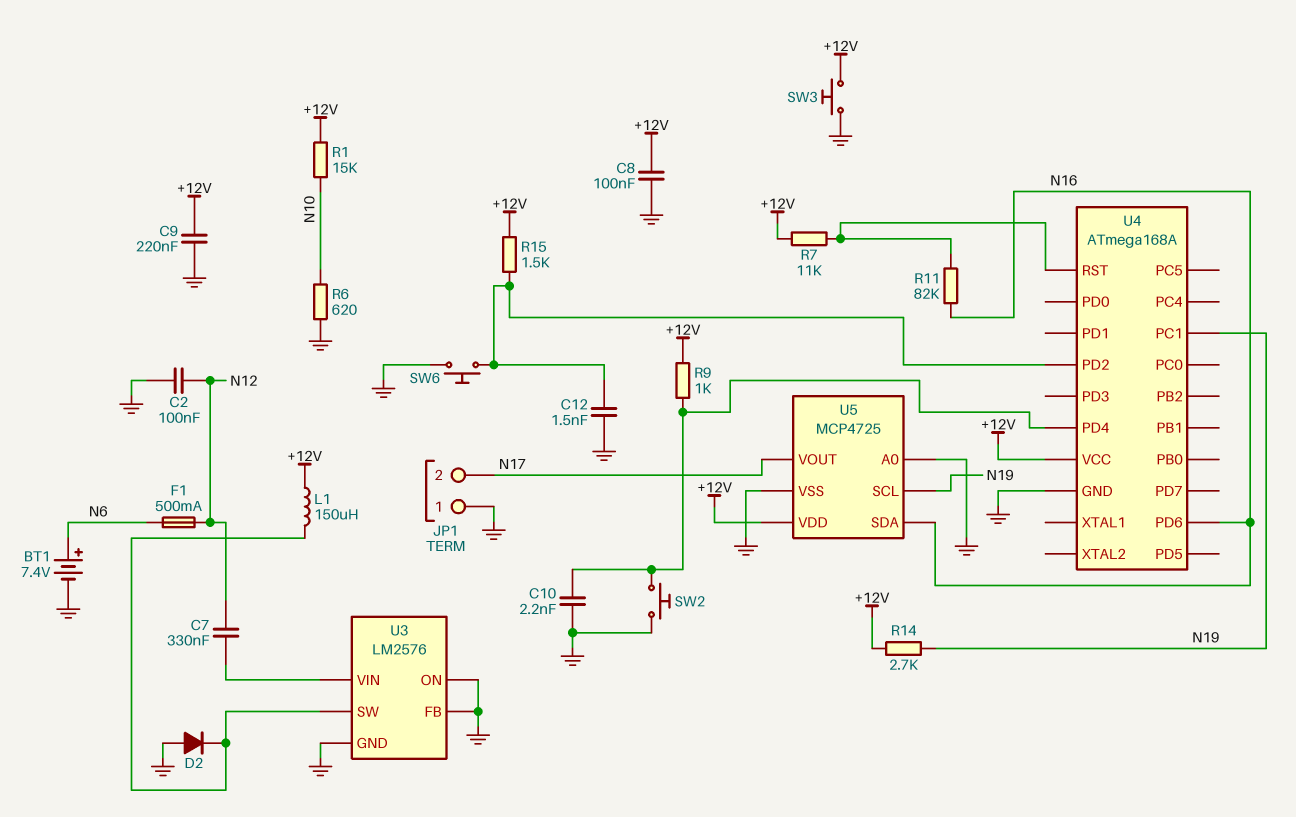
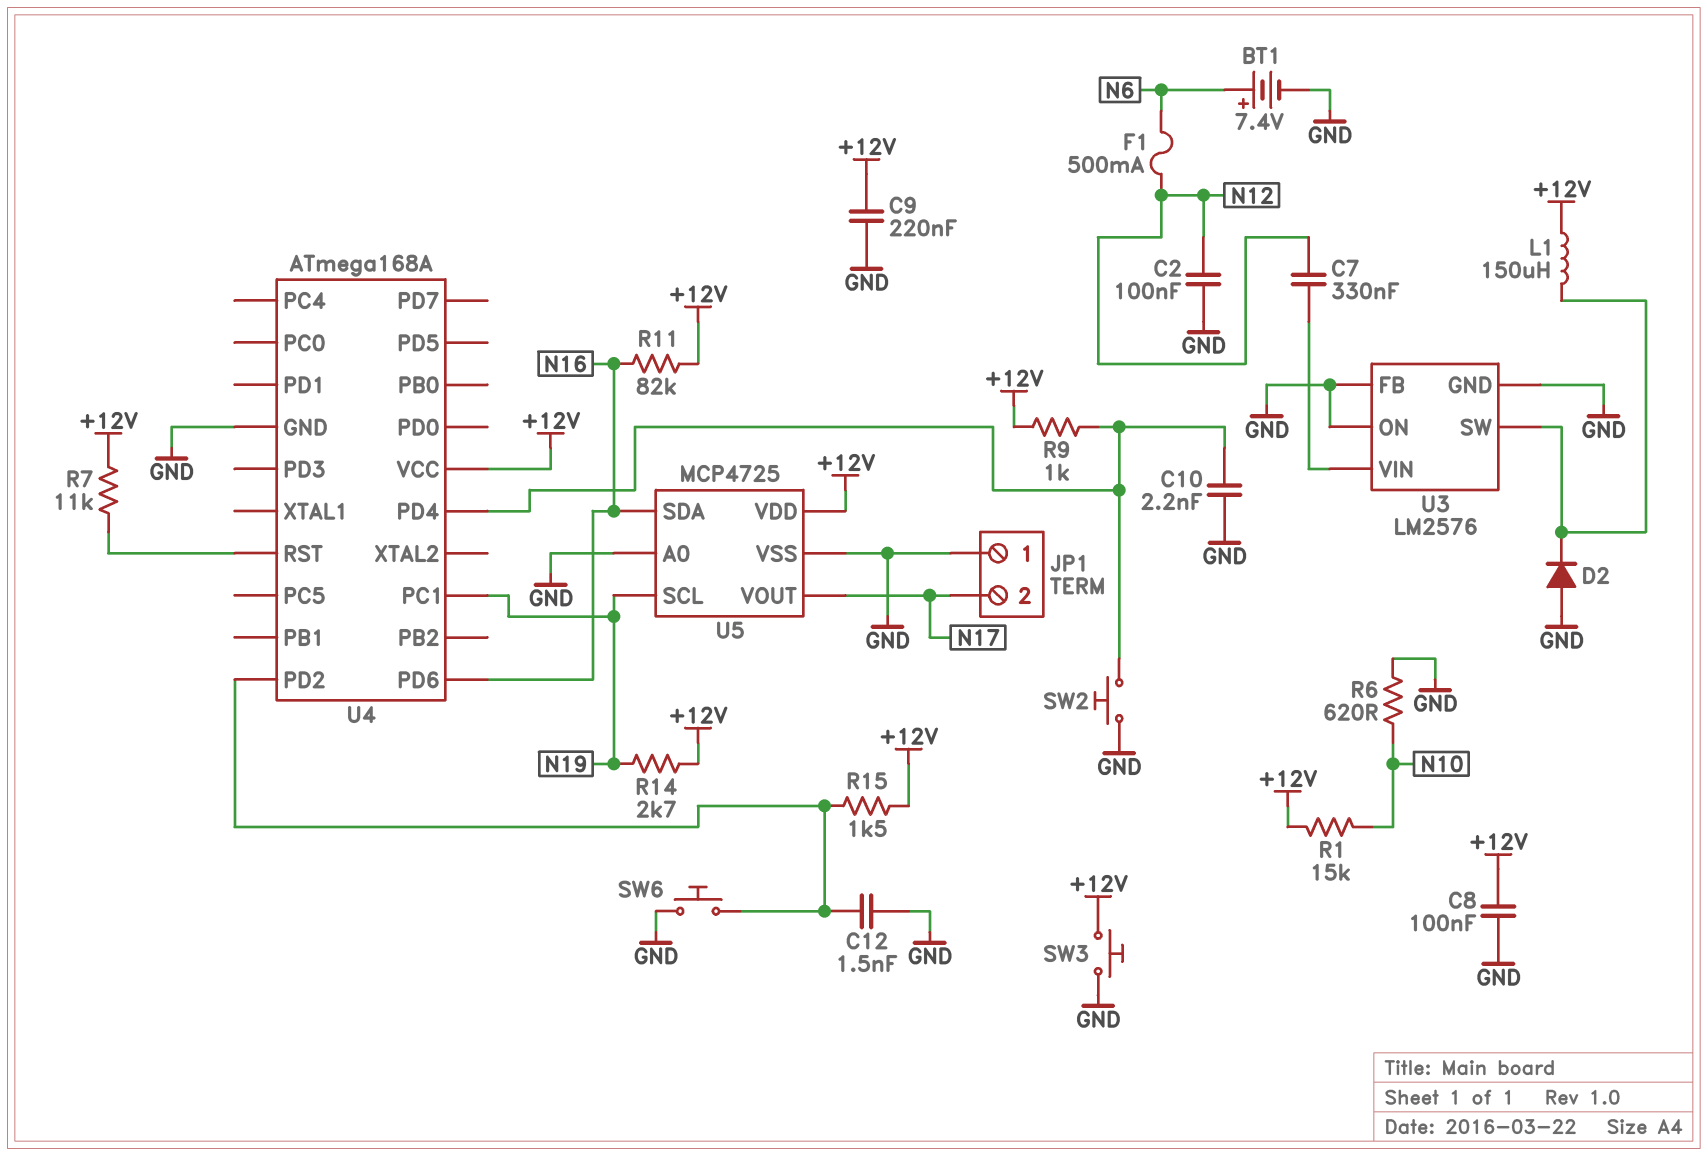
R11: 82k (N16, U4/RST) -> 82k (+12V, N16)

